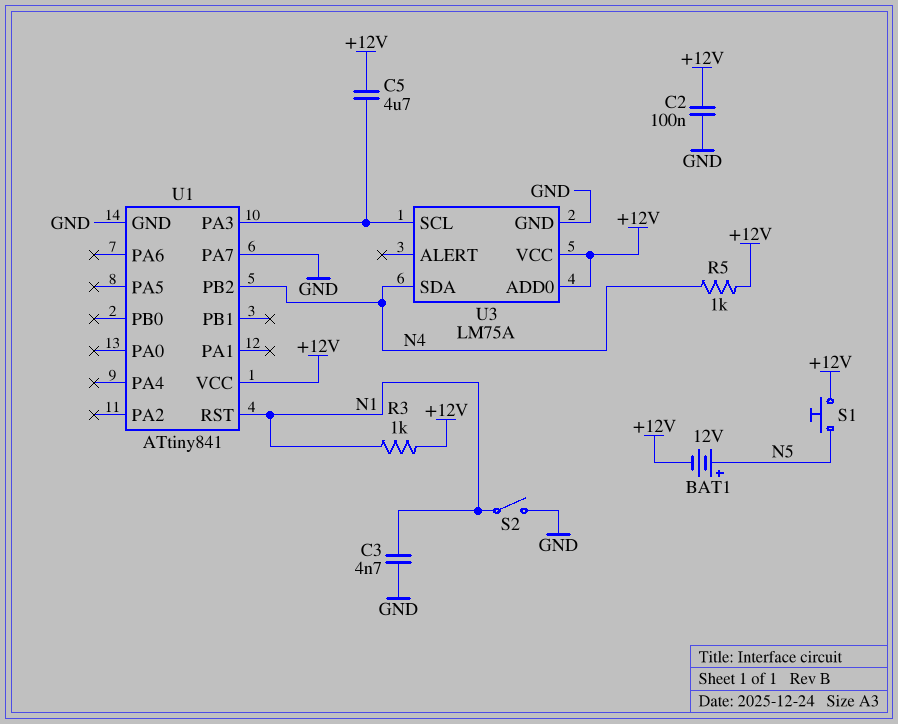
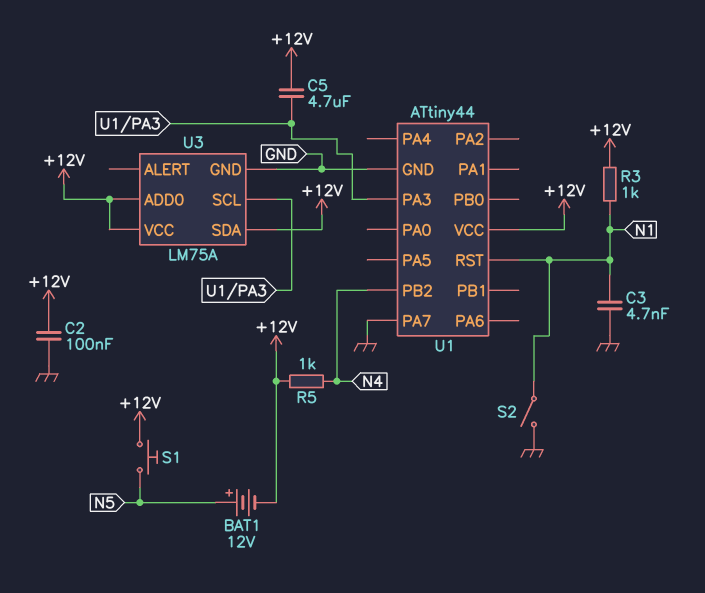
U1: ATtiny841 -> ATtiny44
U3 pin SDA: N4 -> +12V

